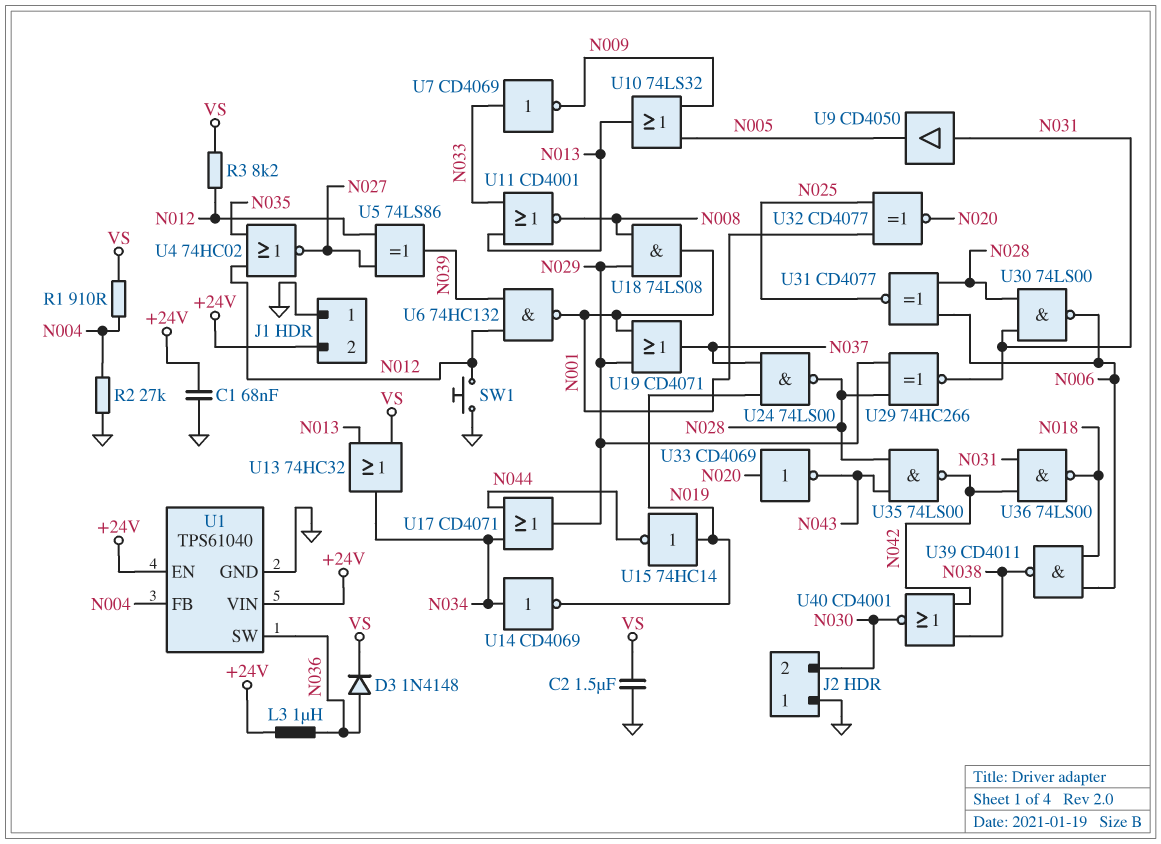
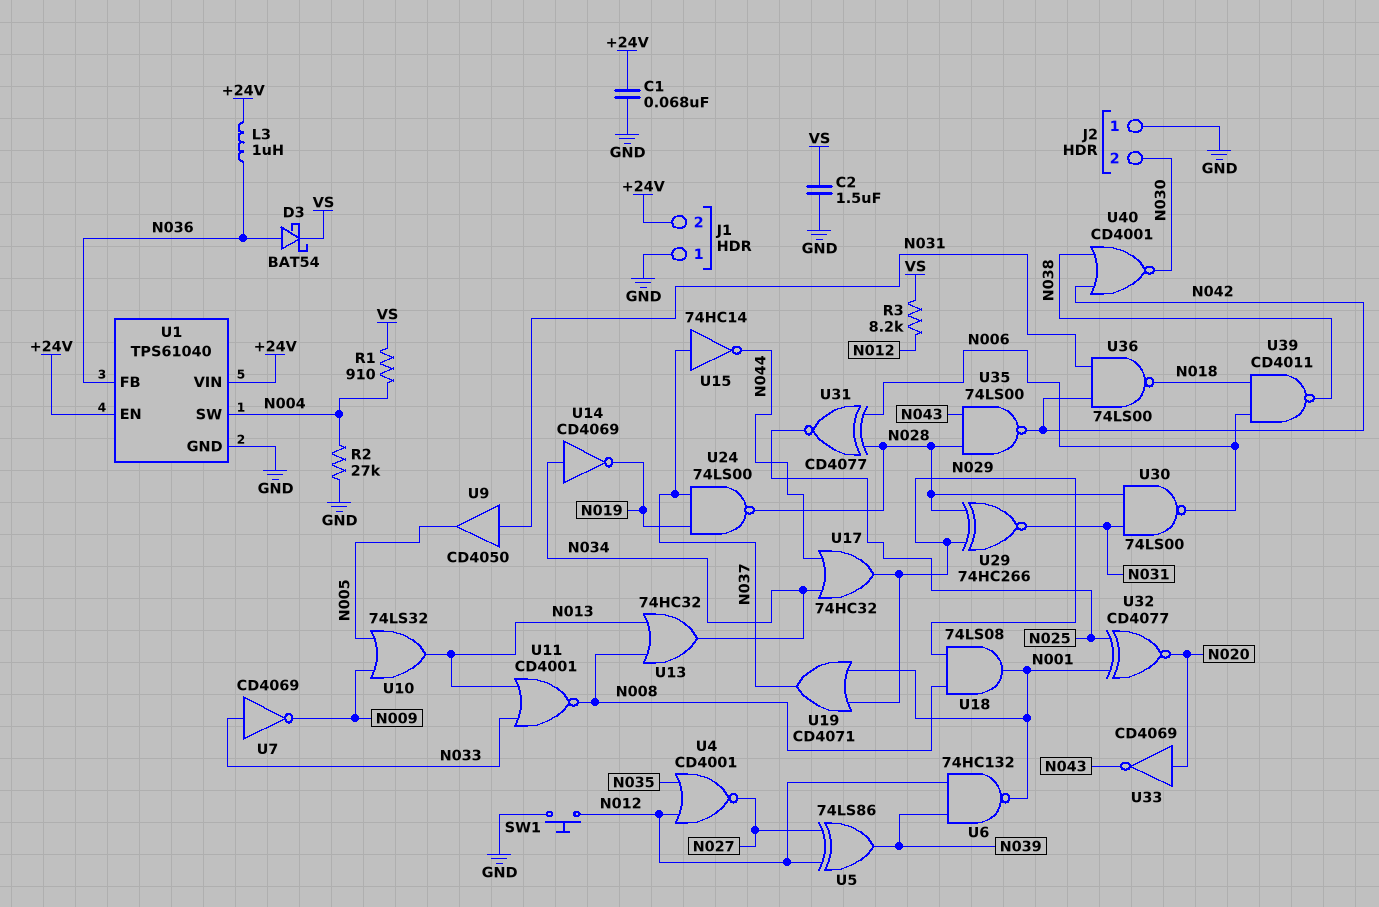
D3: diode 1N4148 (A N036, K VS) -> schottky BAT54 (A N036, K VS)
U1 pin FB: N004 -> N036
U1 pin SW: N036 -> N004
U4: NOR 74HC02 (in N012, in N035, out N027) -> NOR CD4001 (in N012, in N035, out N027)
U13: OR 74HC32 (in N013, in VS, out N034) -> OR 74HC32 (in N008, in N013, out N034)
U15: NOT 74HC14 (in N019, out N044) -> NOT 74HC14 (in N037, out N044)
U17: OR CD4071 (in N034, in N044, out N029) -> OR 74HC32 (in N034, in N044, out N029)

